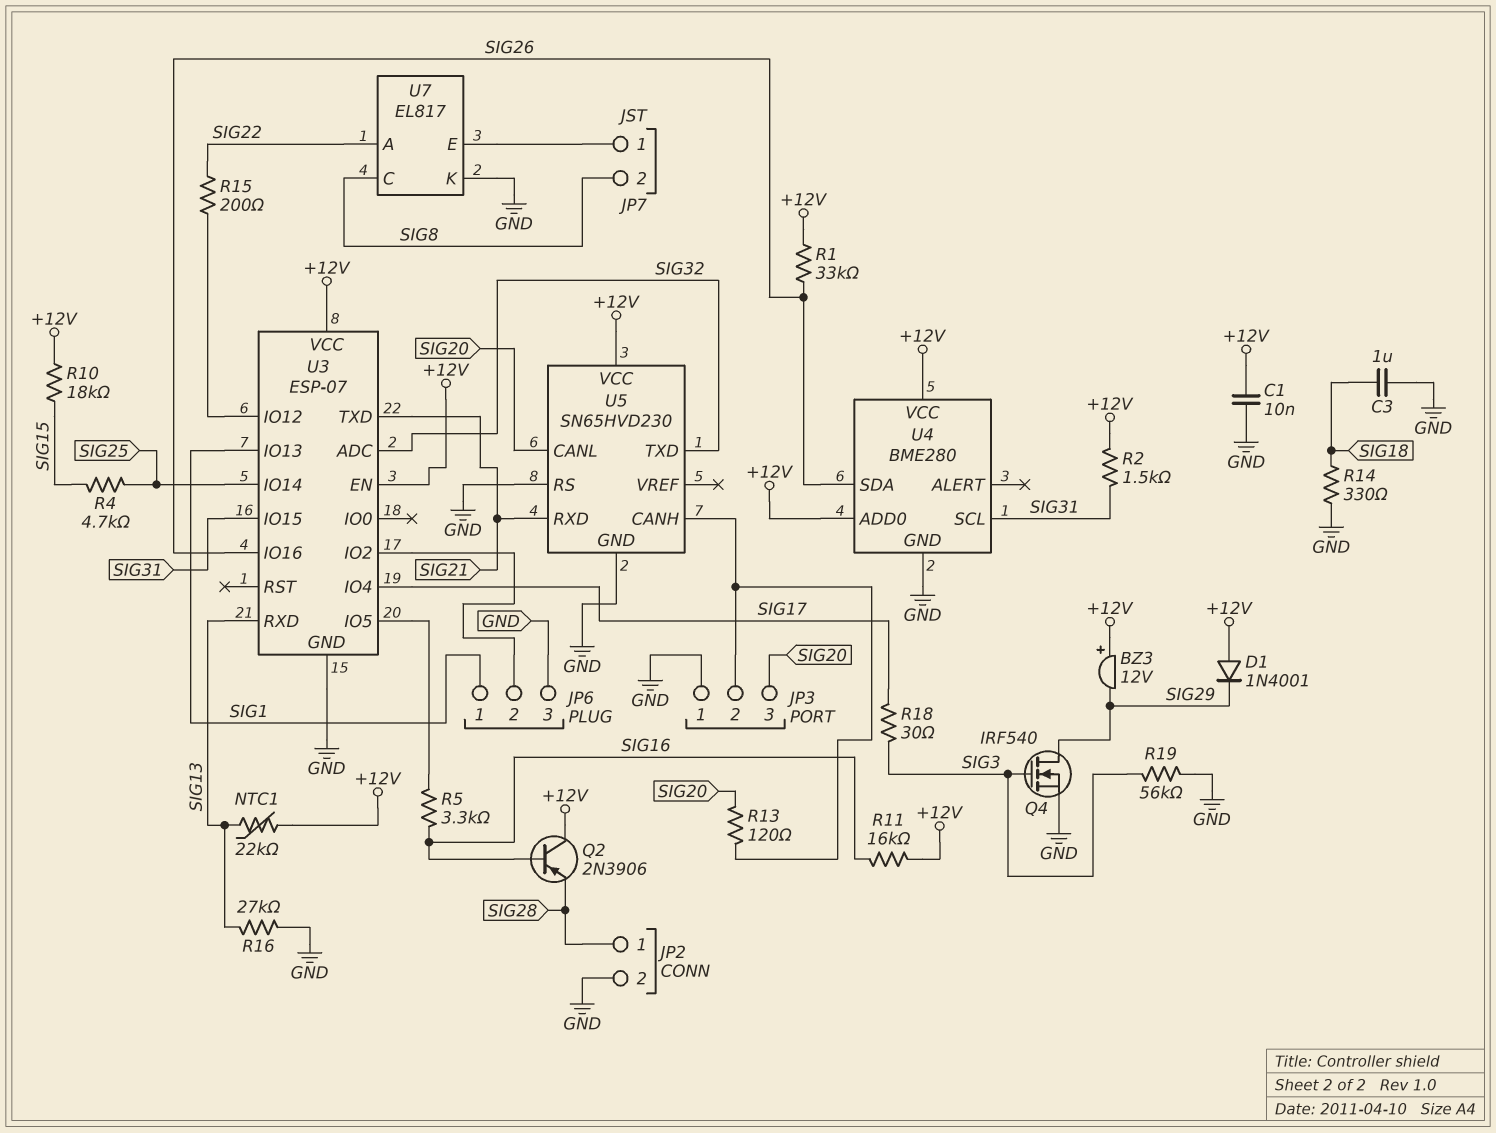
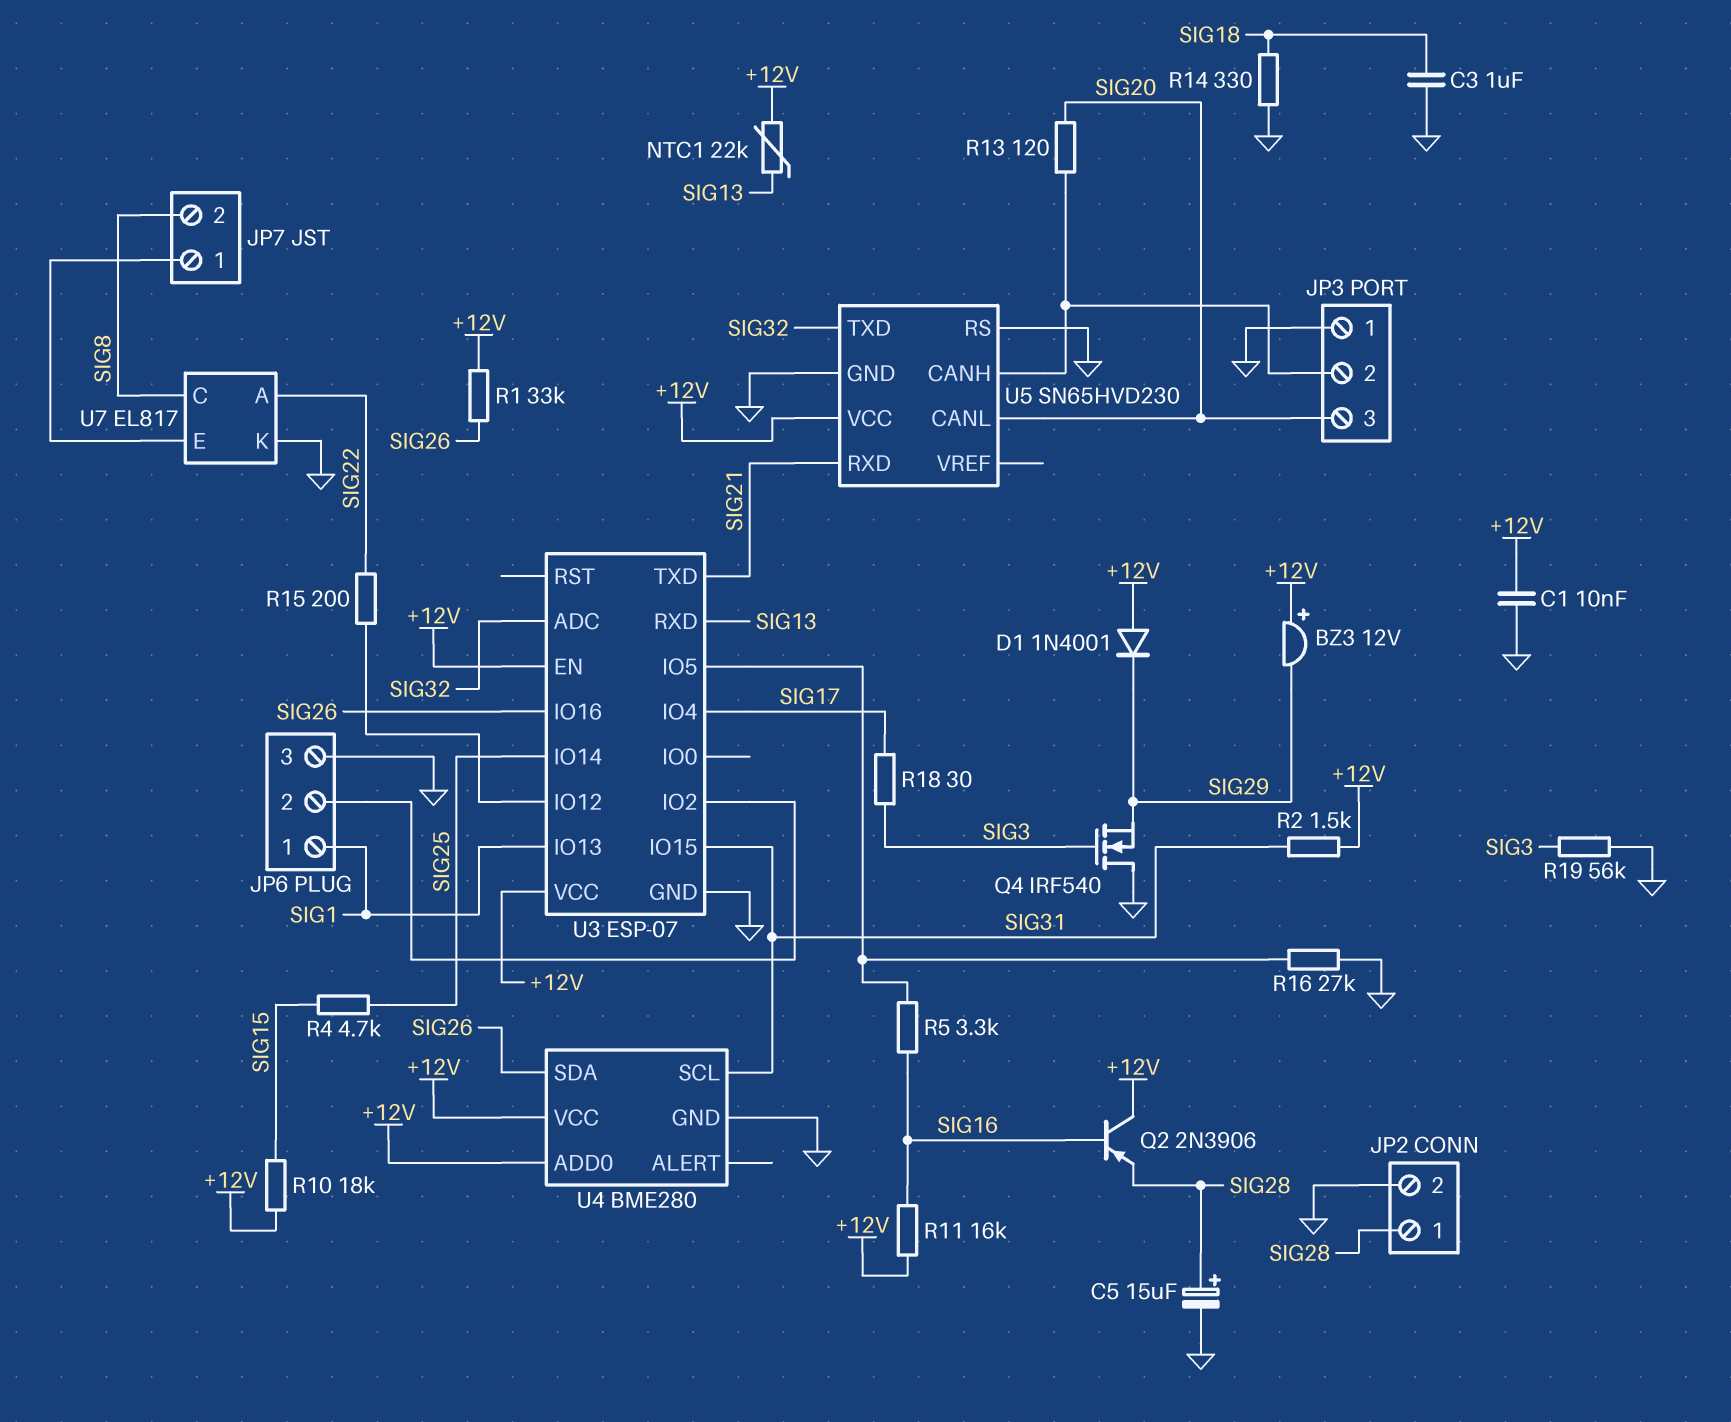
C5: none -> 15uF (plus SIG28, minus GND)
Q4: NMOS IRF540 (G SIG3, D SIG29, S GND) -> NMOS IRF540 (G SIG3, D GND, S SIG29)
R16: 27k (GND, SIG13) -> 27k (GND, U3/IO5)

